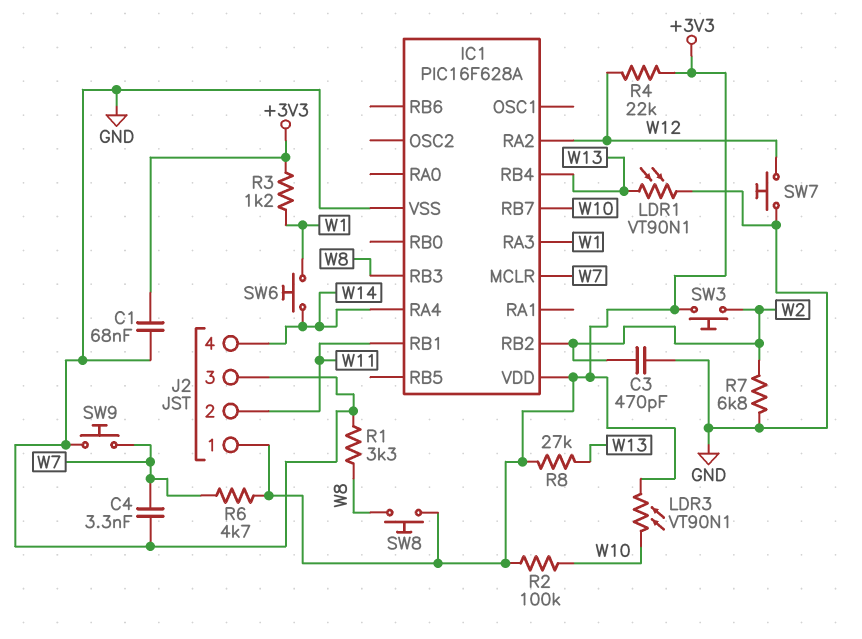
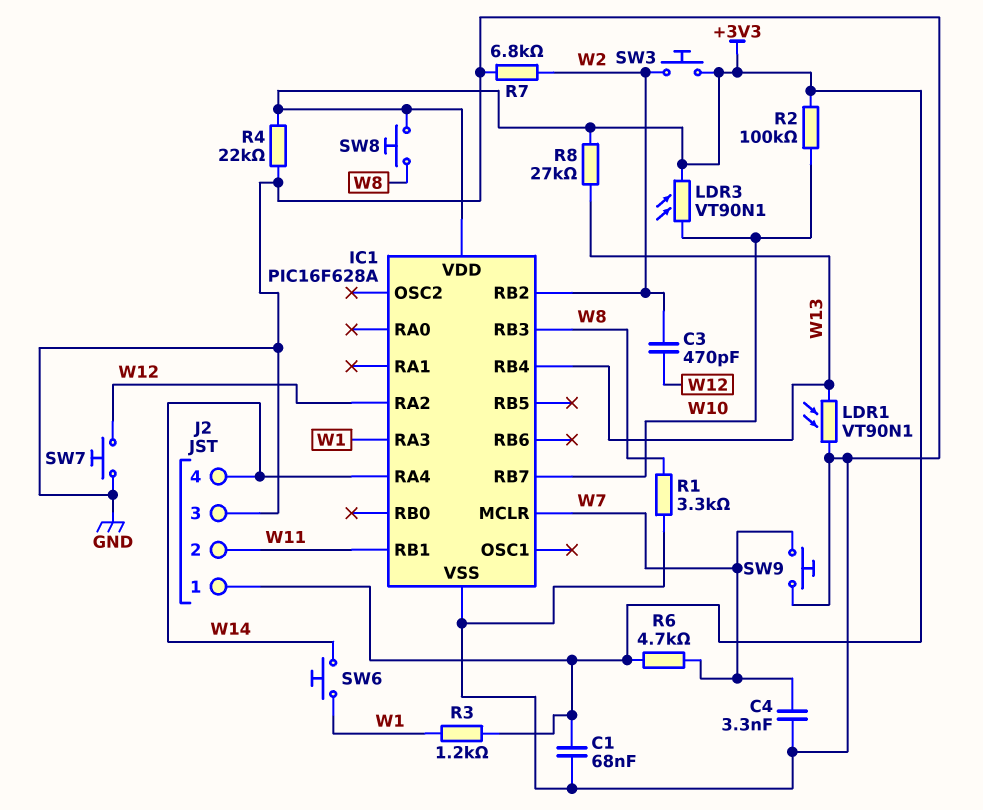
C3: 470pF (GND, W2) -> 470pF (W2, W12)
R4: 22k (+3V3, W12) -> 22k (+3V3, GND)

